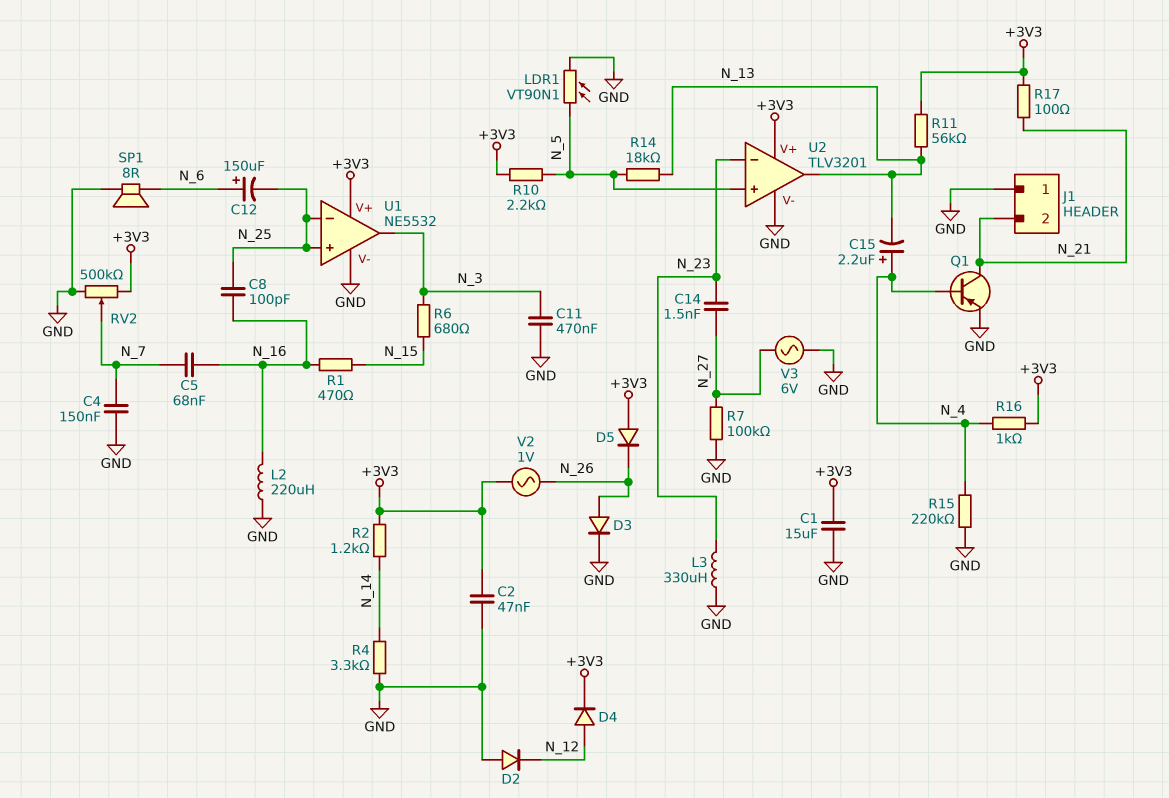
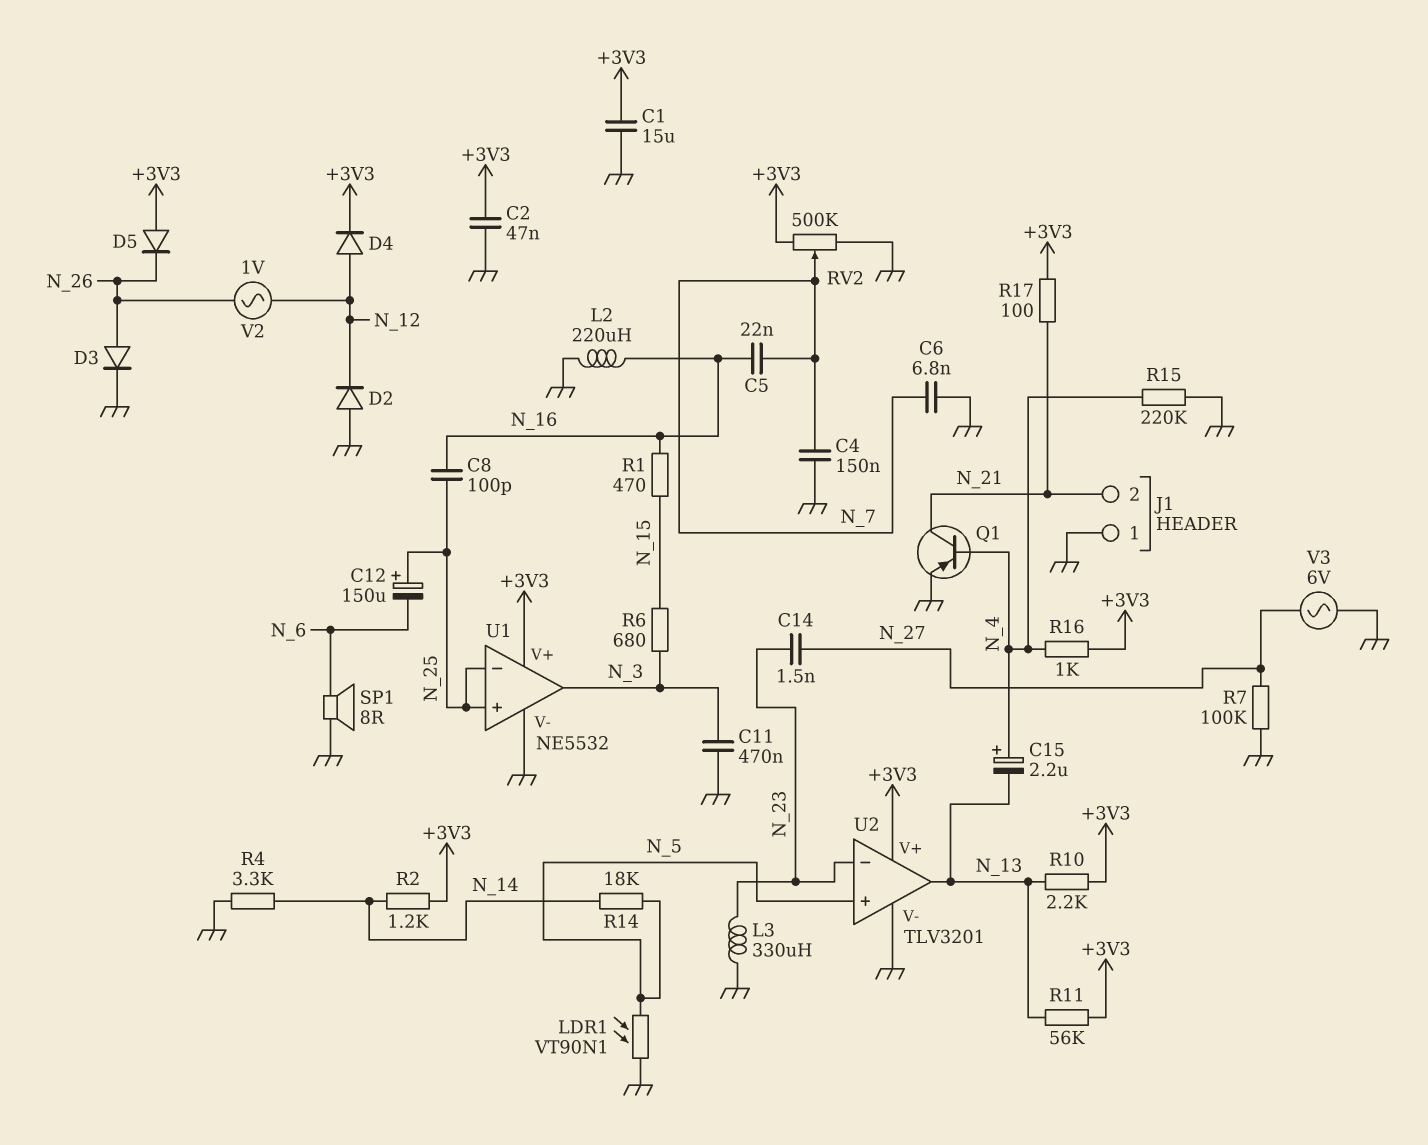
C5: 68nF (N_7, N_16) -> 22nF (N_7, N_16)
C6: none -> 6.8nF (GND, N_7)
C12: 150uF (plus N_6, minus N_25) -> 150uF (plus N_25, minus N_6)
R10: 2.2k (+3V3, N_5) -> 2.2k (+3V3, N_13)
R14: 18k (N_5, N_13) -> 18k (N_5, N_14)
V2: AC 1V (+3V3, N_26) -> AC 1V (N_12, N_26)

